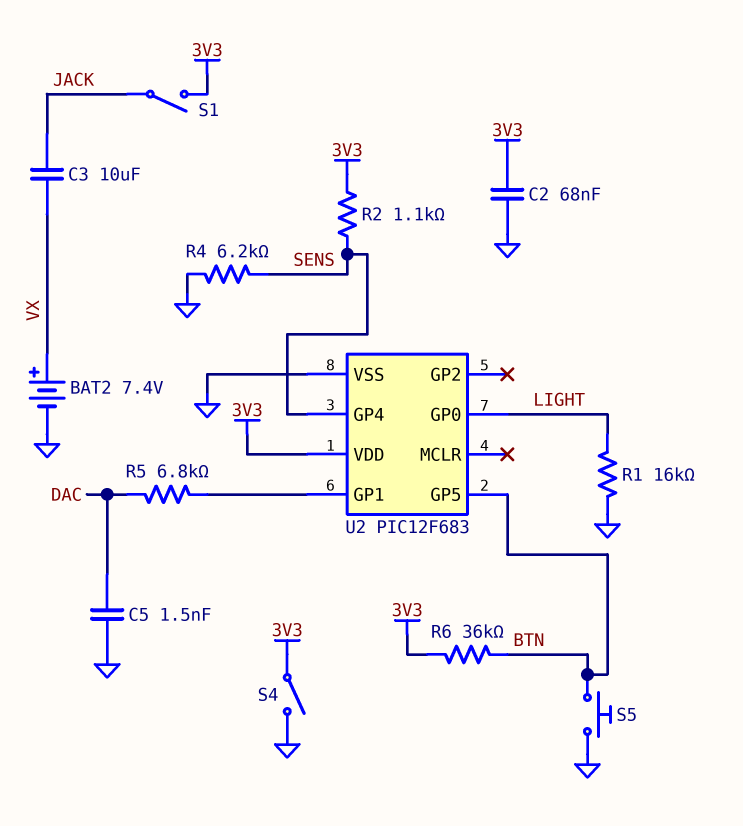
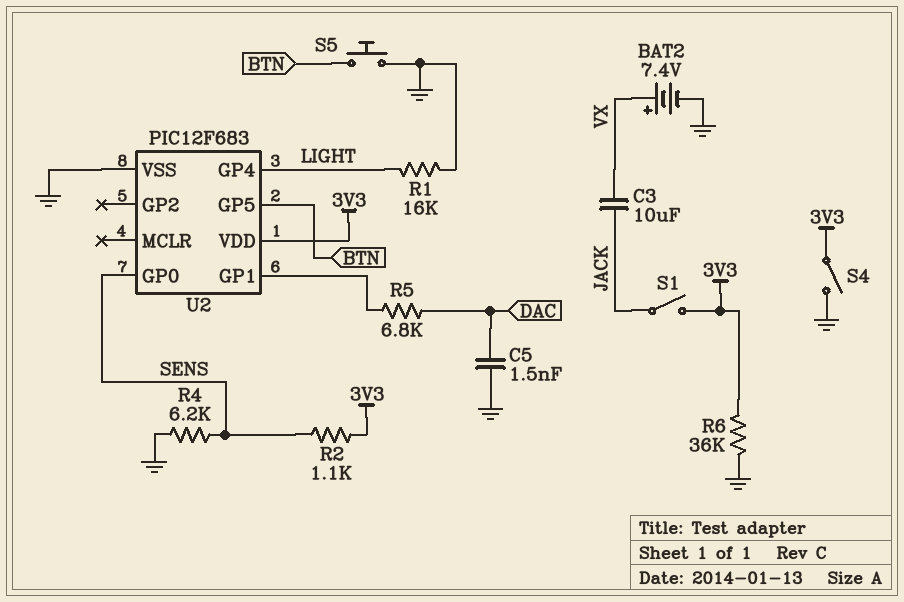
C2: 68nF (3V3, GND) -> none
R6: 36k (3V3, BTN) -> 36k (3V3, GND)
U2 pin GP0: LIGHT -> SENS
U2 pin GP4: SENS -> LIGHT

